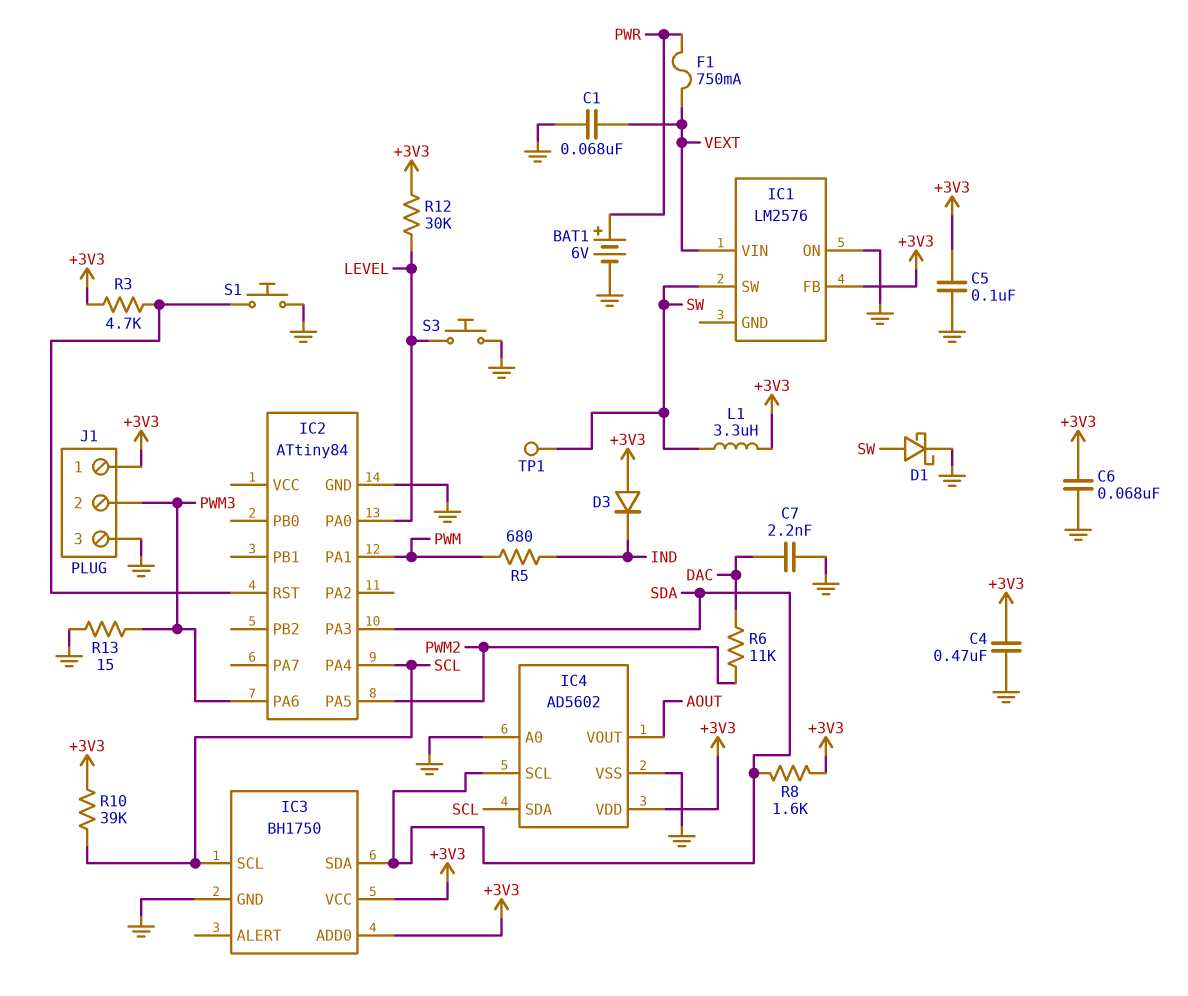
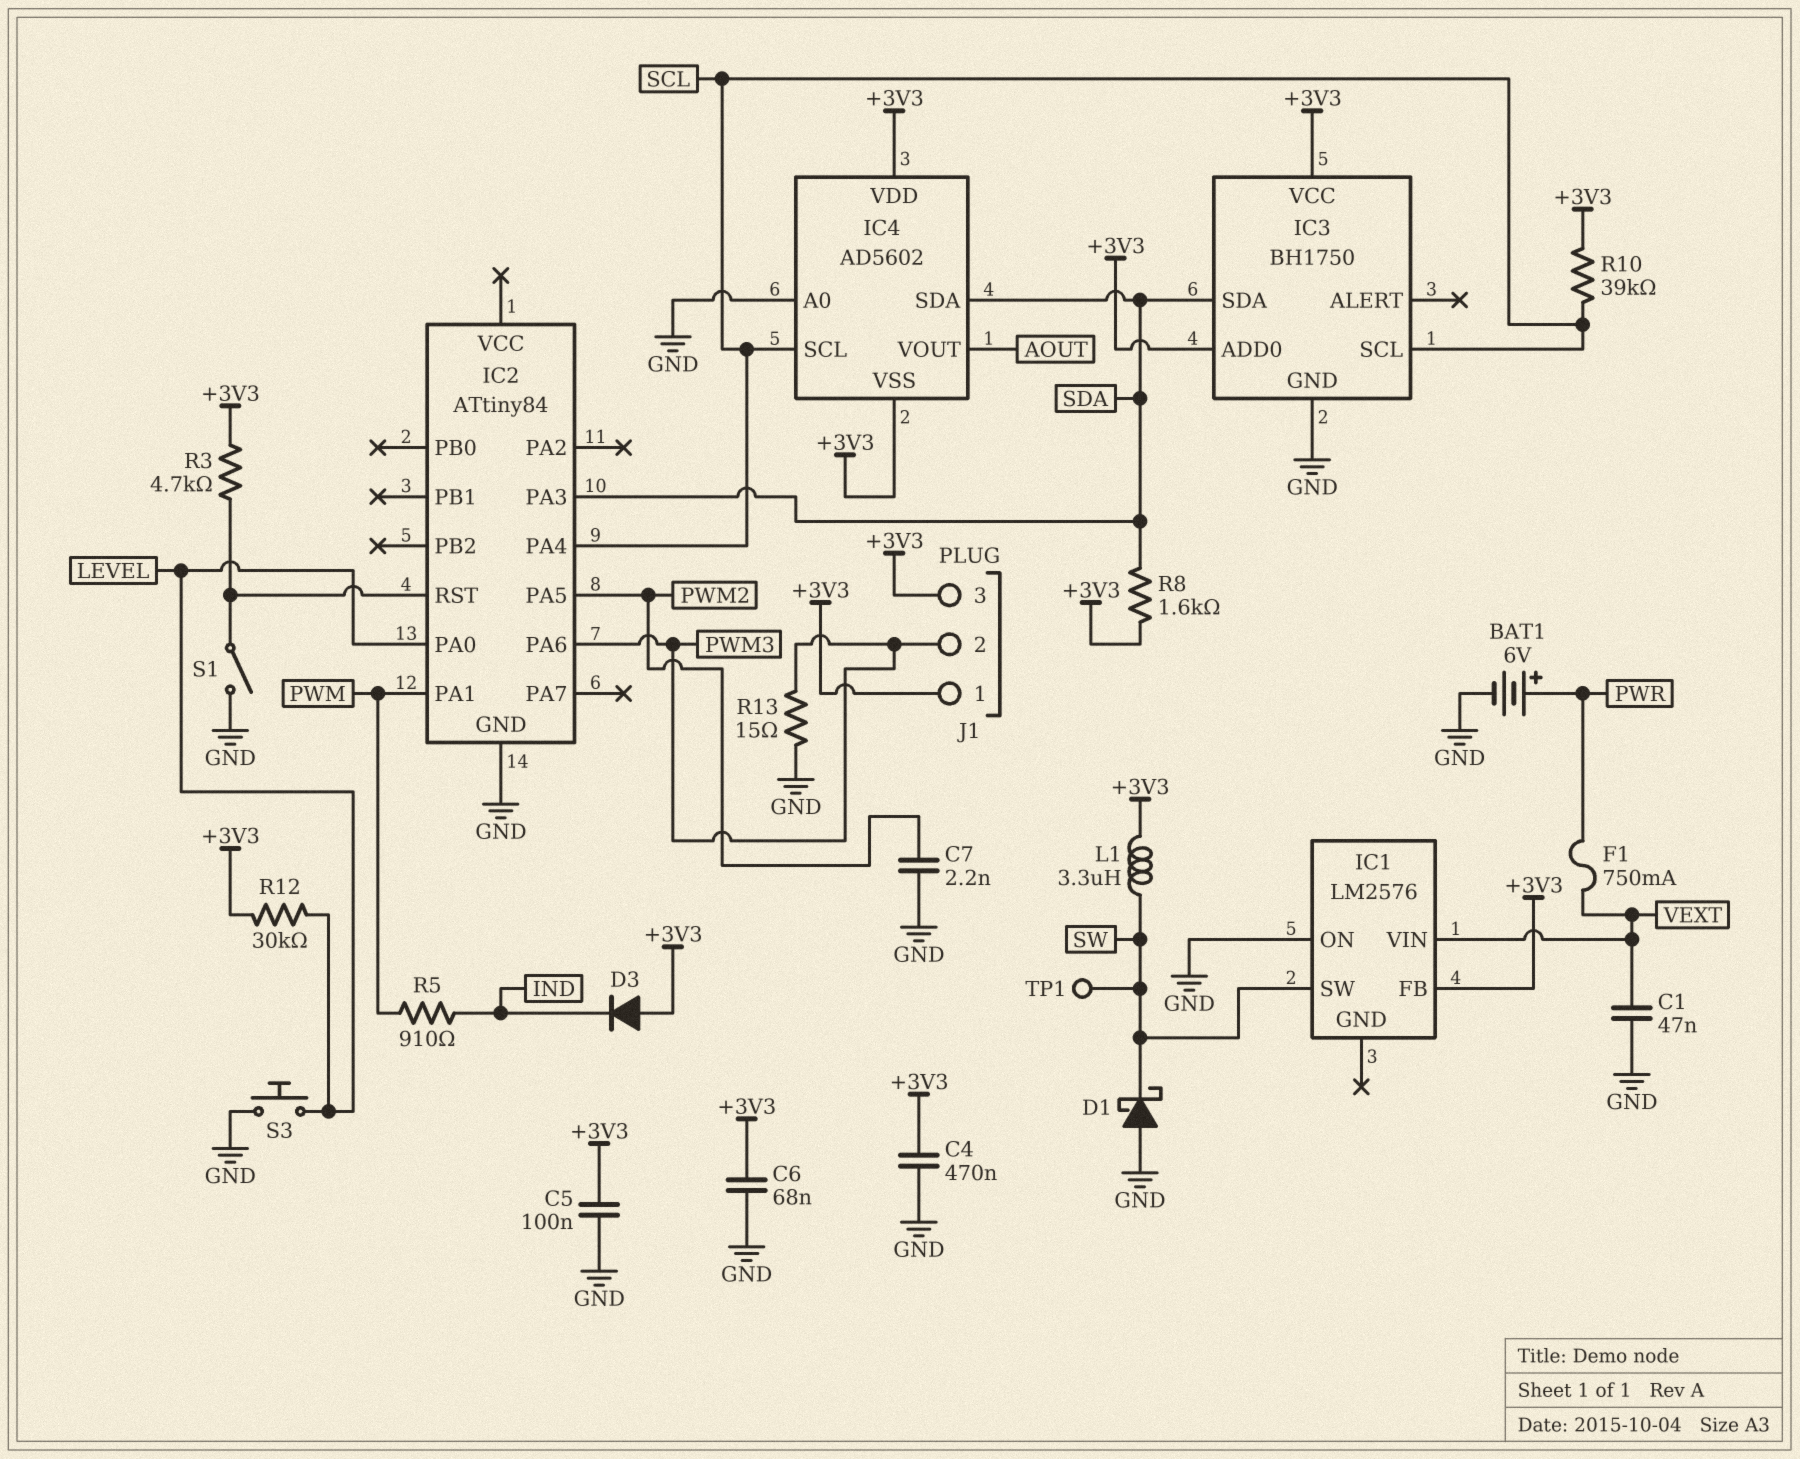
C1: 68nF (GND, VEXT) -> 47nF (GND, VEXT)
C7: 2.2nF (DAC, GND) -> 2.2nF (GND, PWM2)
D1: schottky (A SW, K GND) -> schottky (A GND, K SW)
IC4 pin SCL: SDA -> SCL
IC4 pin SDA: SCL -> SDA
IC4 pin VSS: GND -> +3V3
J1 pin 3: GND -> +3V3
R5: 680 (IND, PWM) -> 910 (IND, PWM)
R6: 11k (DAC, PWM2) -> none
S1: button (GND, IC2/RST) -> switch (GND, IC2/RST)

